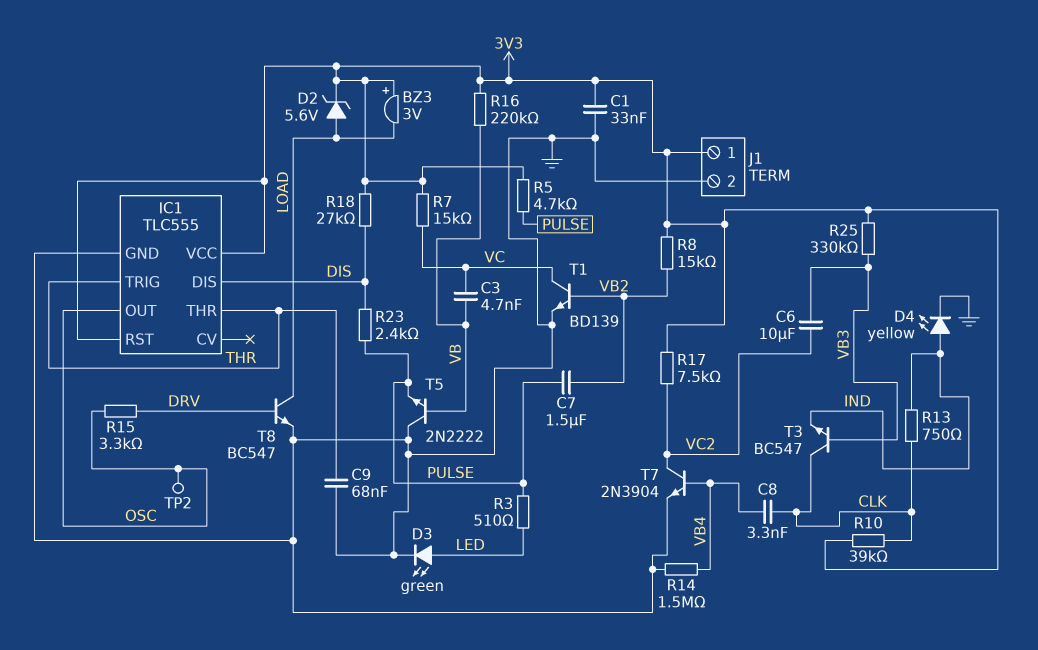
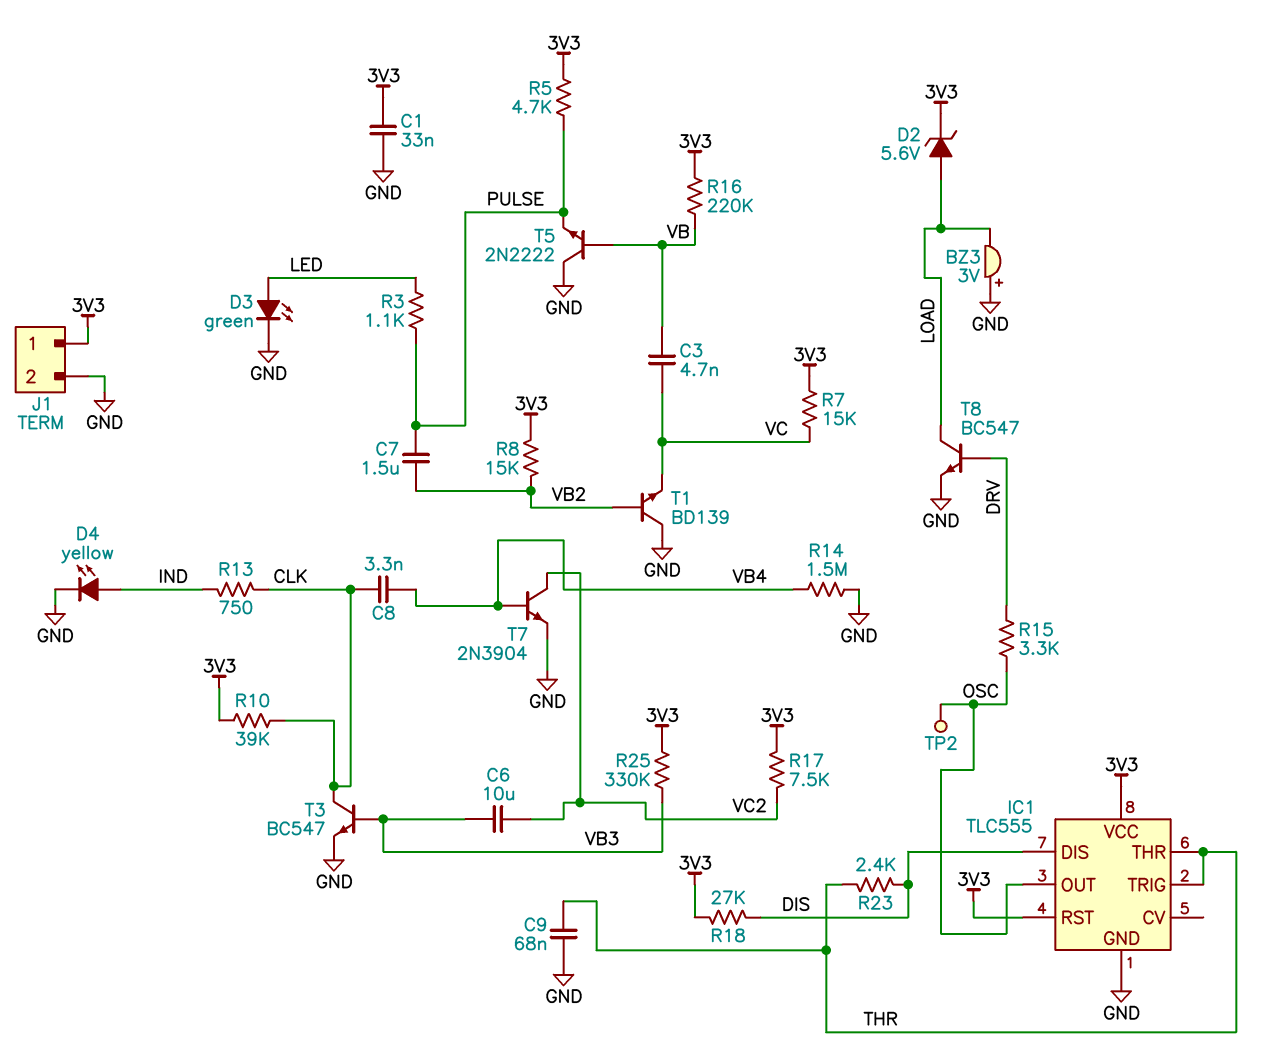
BZ3: buzzer 3V (plus 3V3, minus LOAD) -> buzzer 3V (plus GND, minus LOAD)
R3: 510 (LED, PULSE) -> 1.1k (LED, PULSE)
R23: 2.4k (DIS, PULSE) -> 2.4k (DIS, THR)
T1: NPN BD139 (B VB2, C VC, E GND) -> NPN BD139 (B VB2, C GND, E VC)
T3: NPN BC547 (B VB3, C CLK, E IND) -> NPN BC547 (B VB3, C CLK, E GND)

